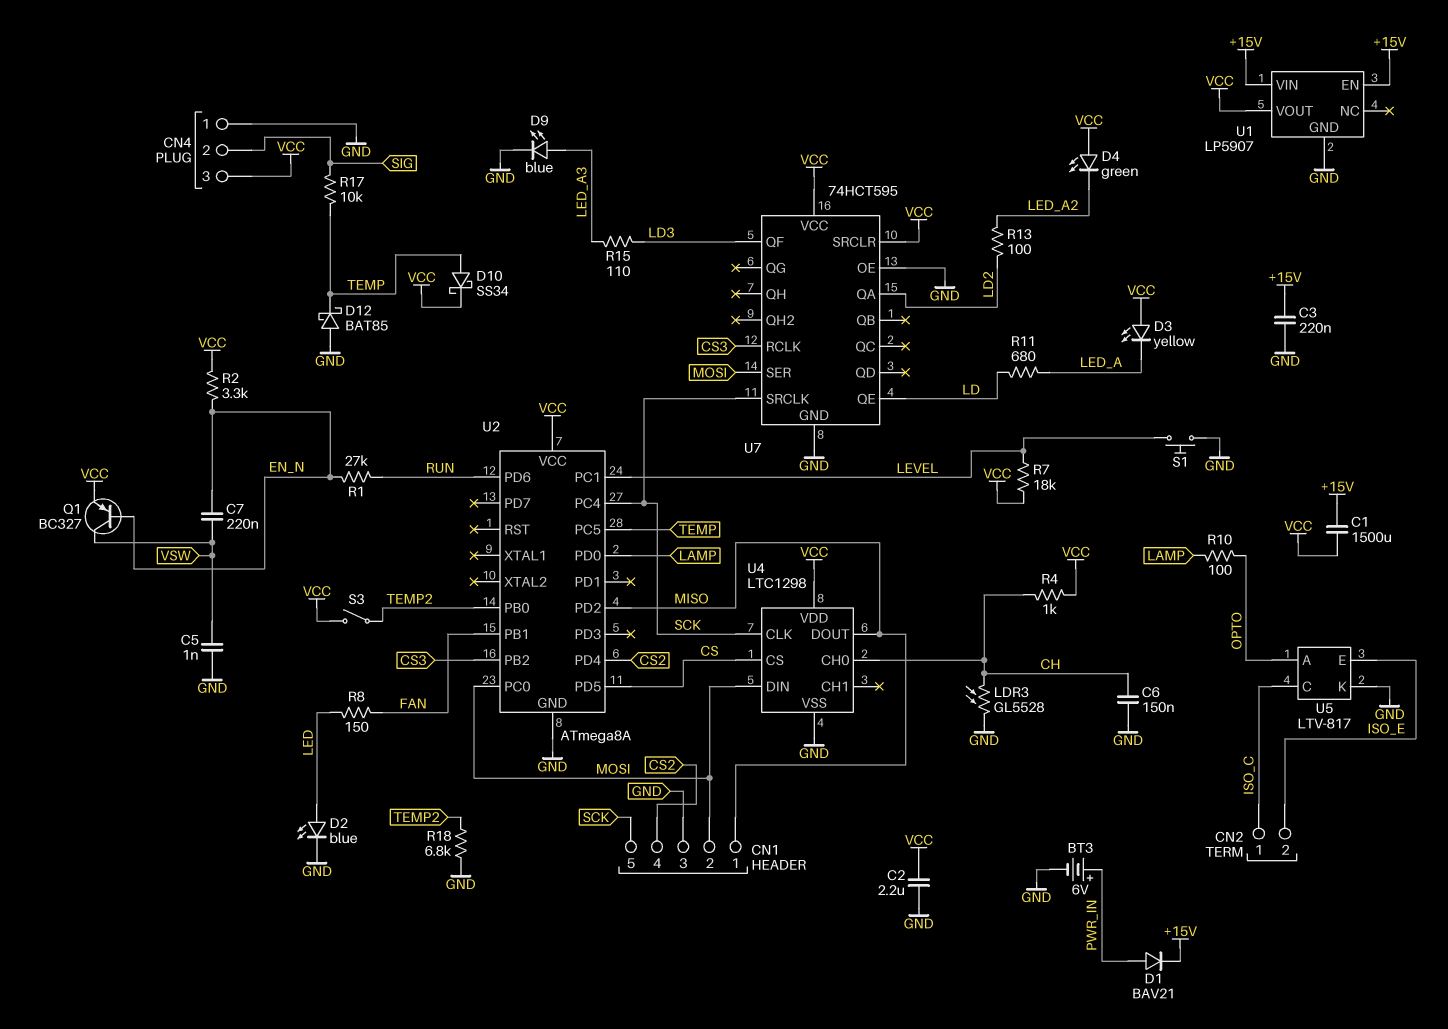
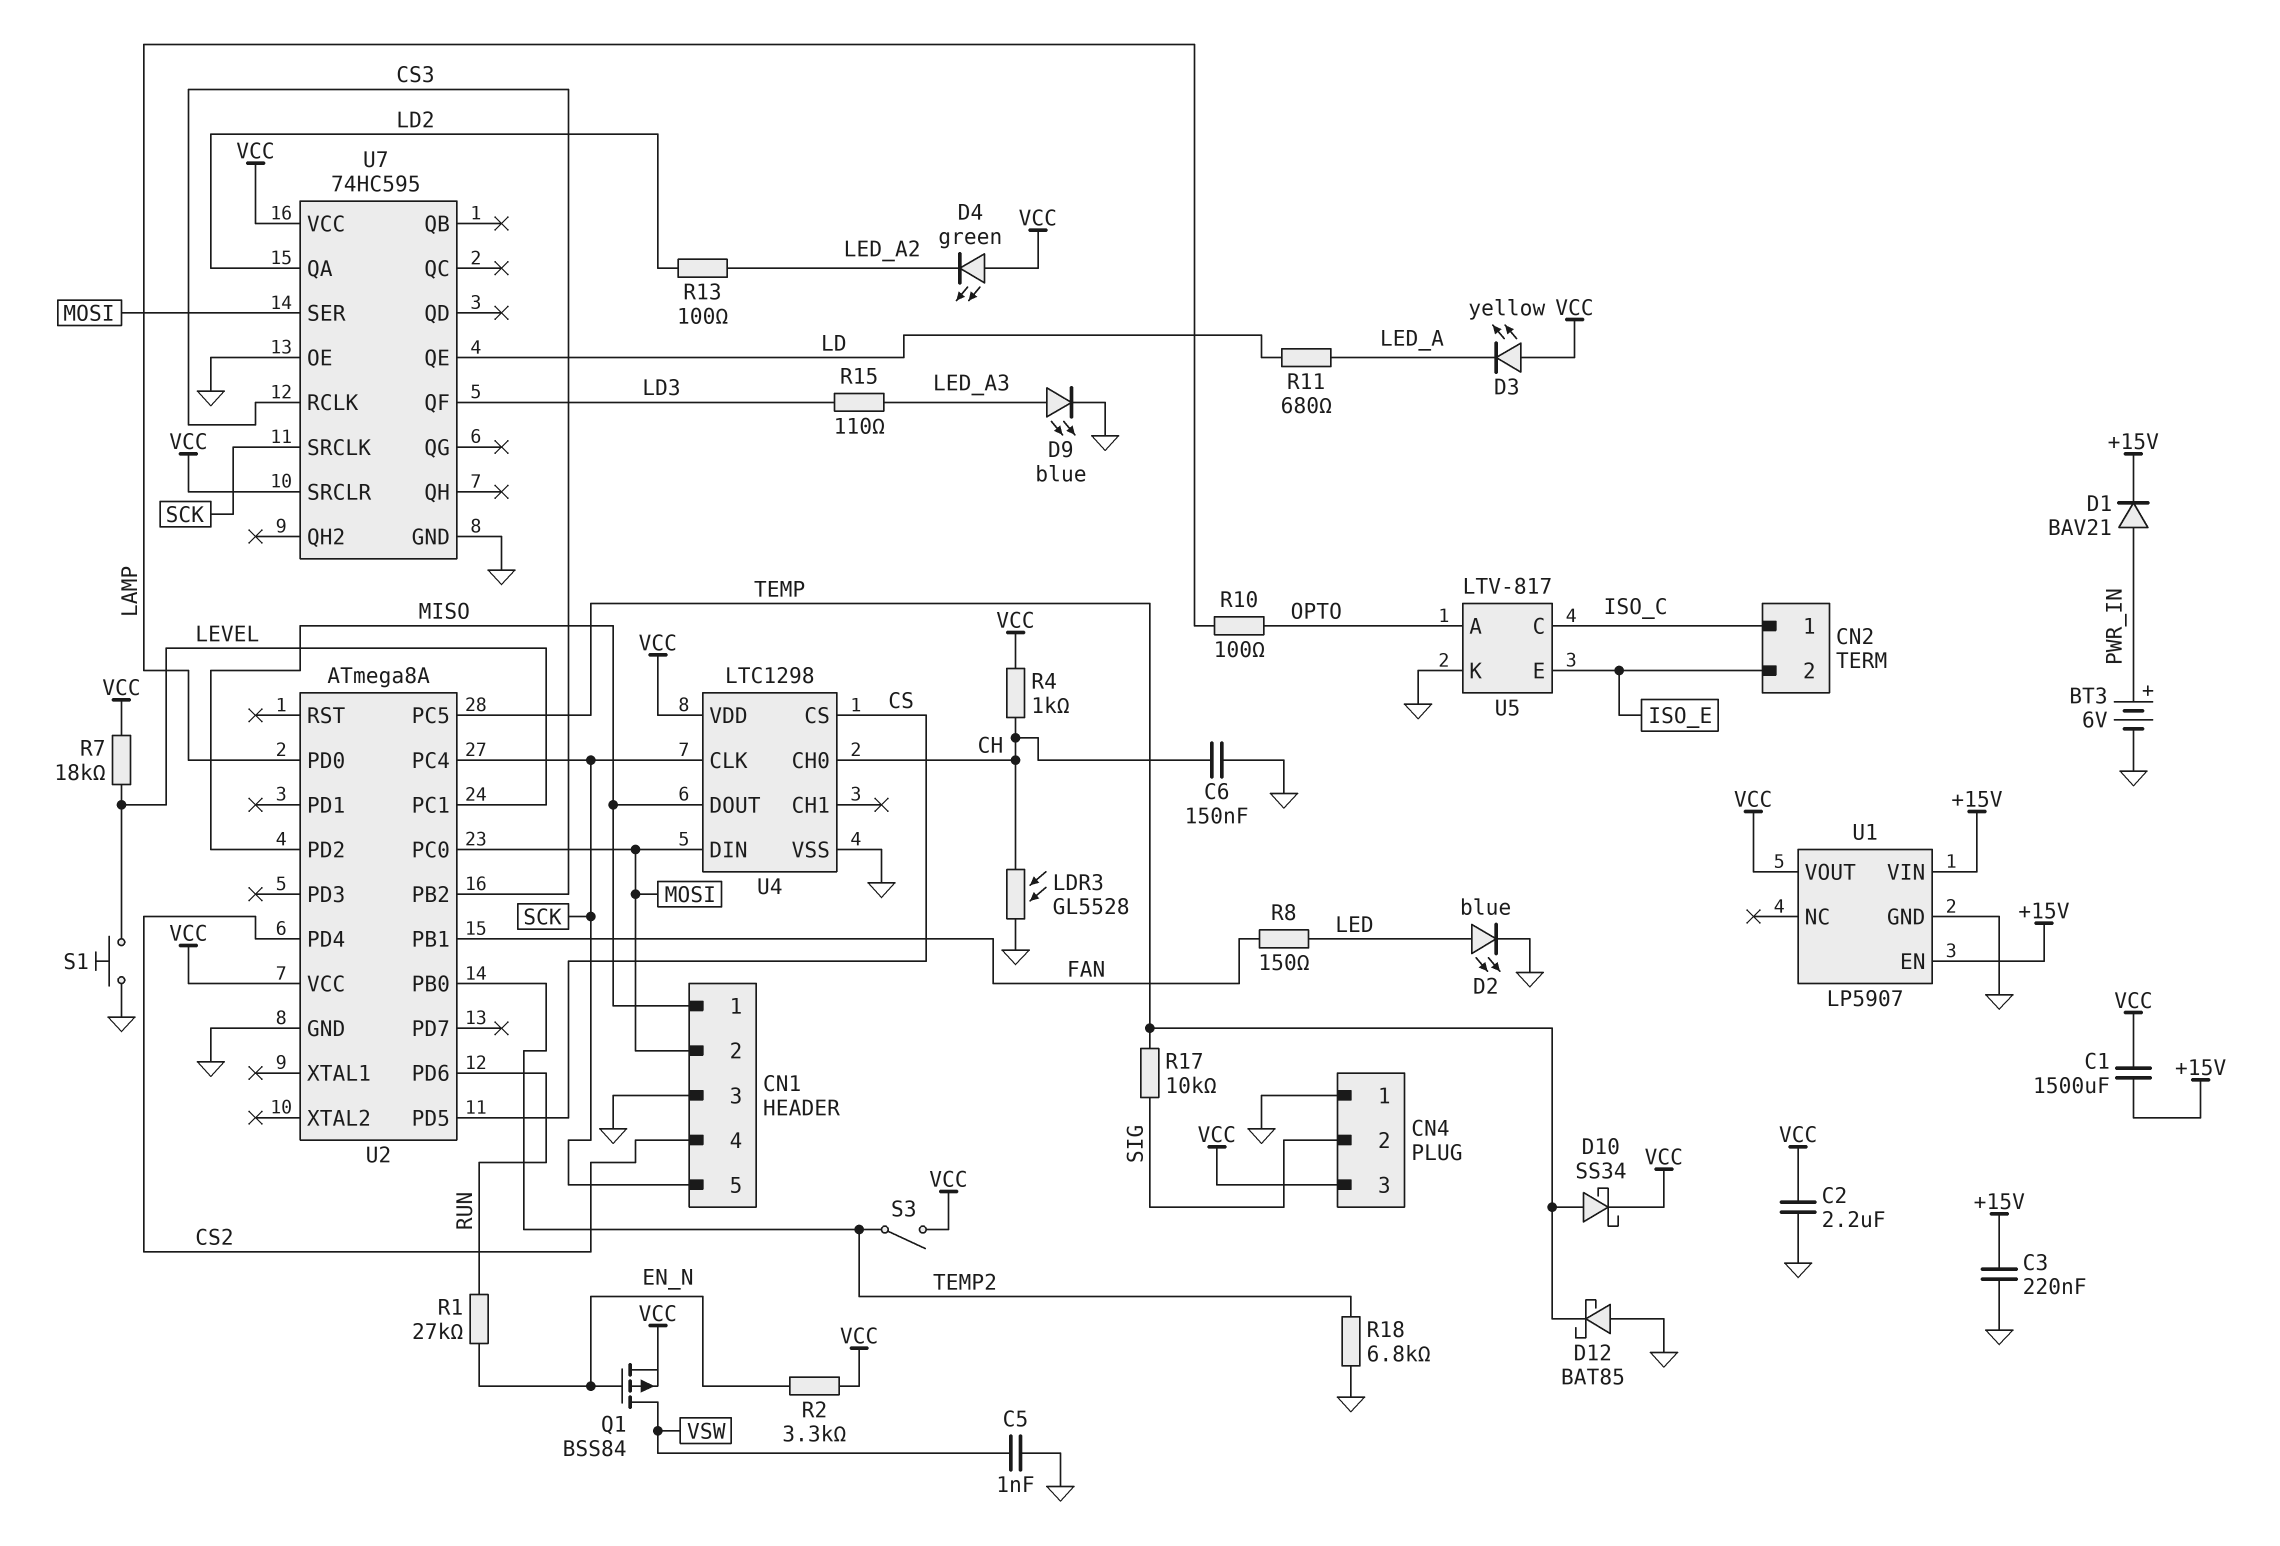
C7: 220nF (EN_N, VSW) -> none
Q1: PNP BC327 (B EN_N, C VSW, E VCC) -> PMOS BSS84 (G EN_N, D VSW, S VCC)
U7: 74HCT595 -> 74HC595

